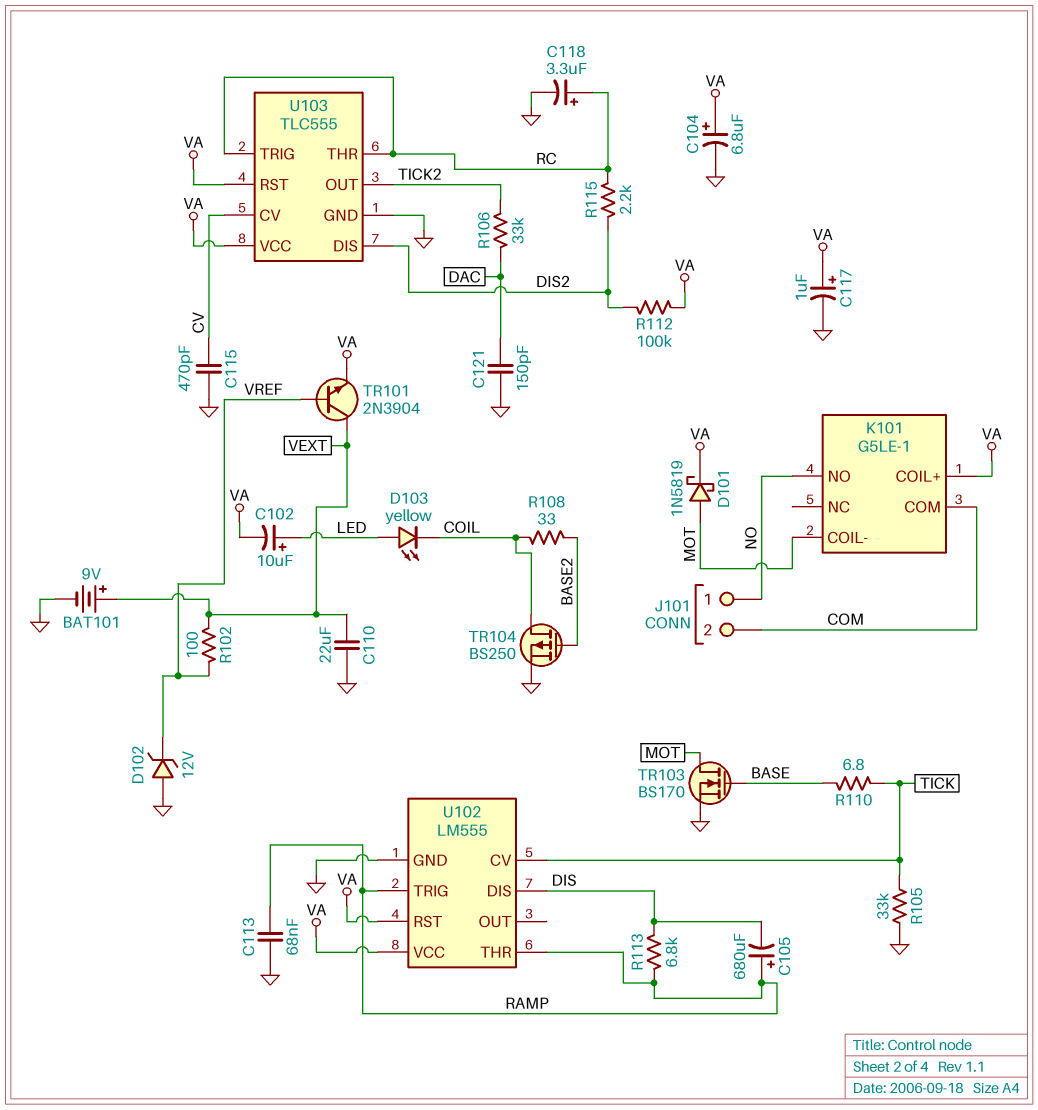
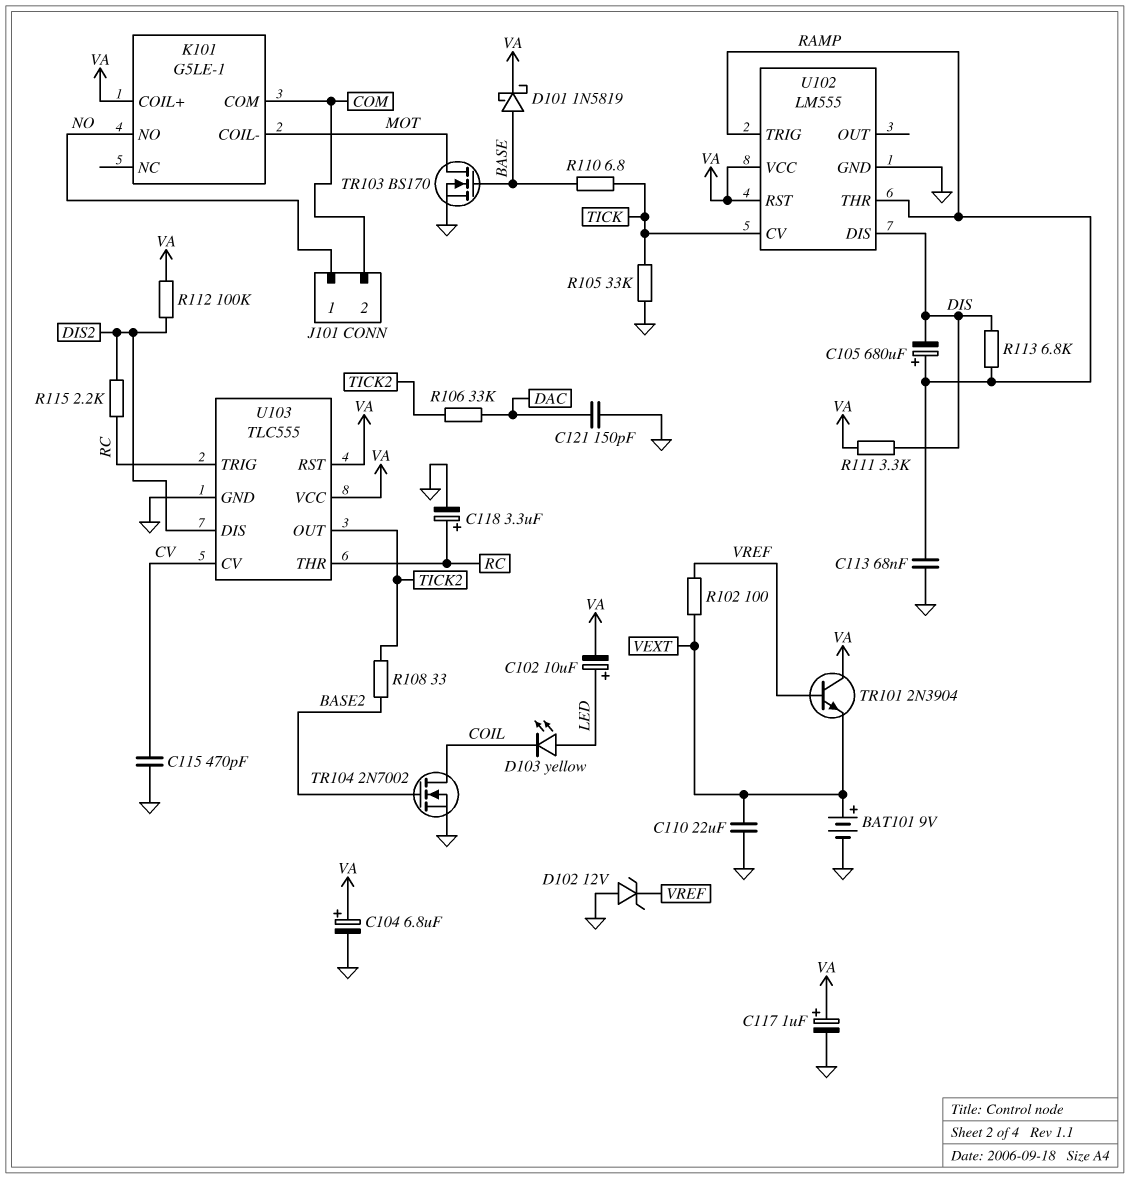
D101: schottky 1N5819 (A MOT, K VA) -> schottky 1N5819 (A BASE, K VA)
R108: 33 (BASE2, COIL) -> 33 (BASE2, TICK2)
R111: none -> 3.3k (DIS, VA)
TR101: NPN 2N3904 (B VREF, C VEXT, E VA) -> NPN 2N3904 (B VREF, C VA, E VEXT)
TR104: PMOS BS250 (G BASE2, D COIL, S GND) -> NMOS 2N7002 (G BASE2, D COIL, S GND)

